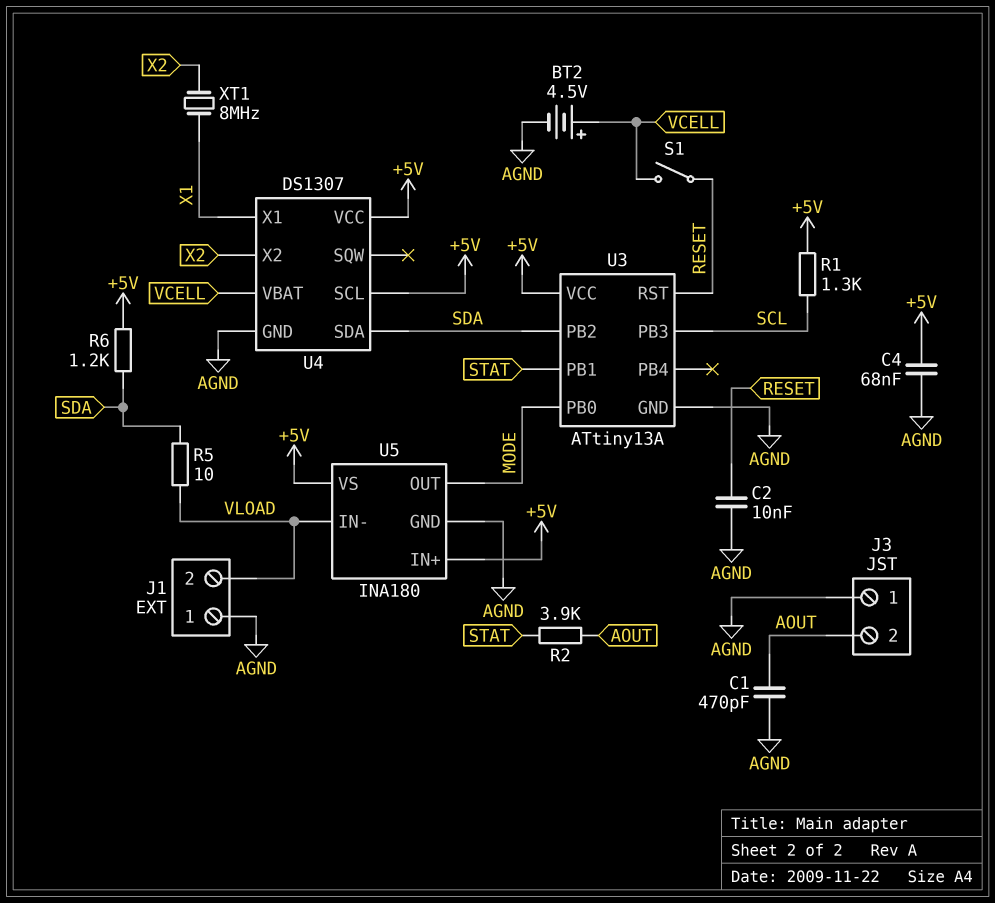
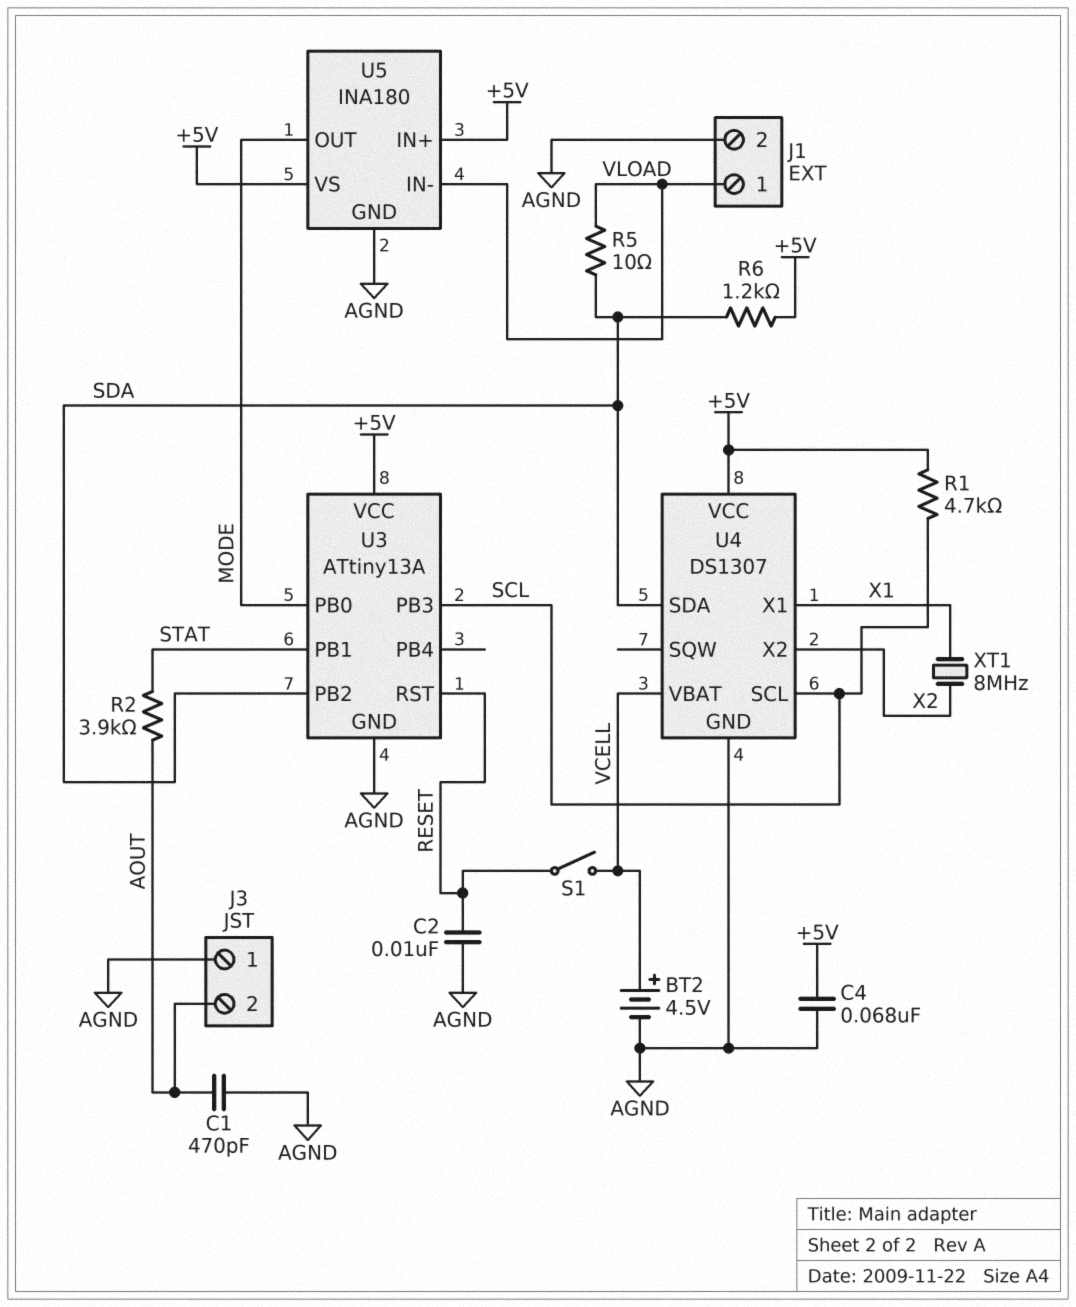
J1 pin 1: AGND -> VLOAD
J1 pin 2: VLOAD -> AGND
R1: 1.3k (+5V, SCL) -> 4.7k (+5V, SCL)
U4 pin SCL: +5V -> SCL

